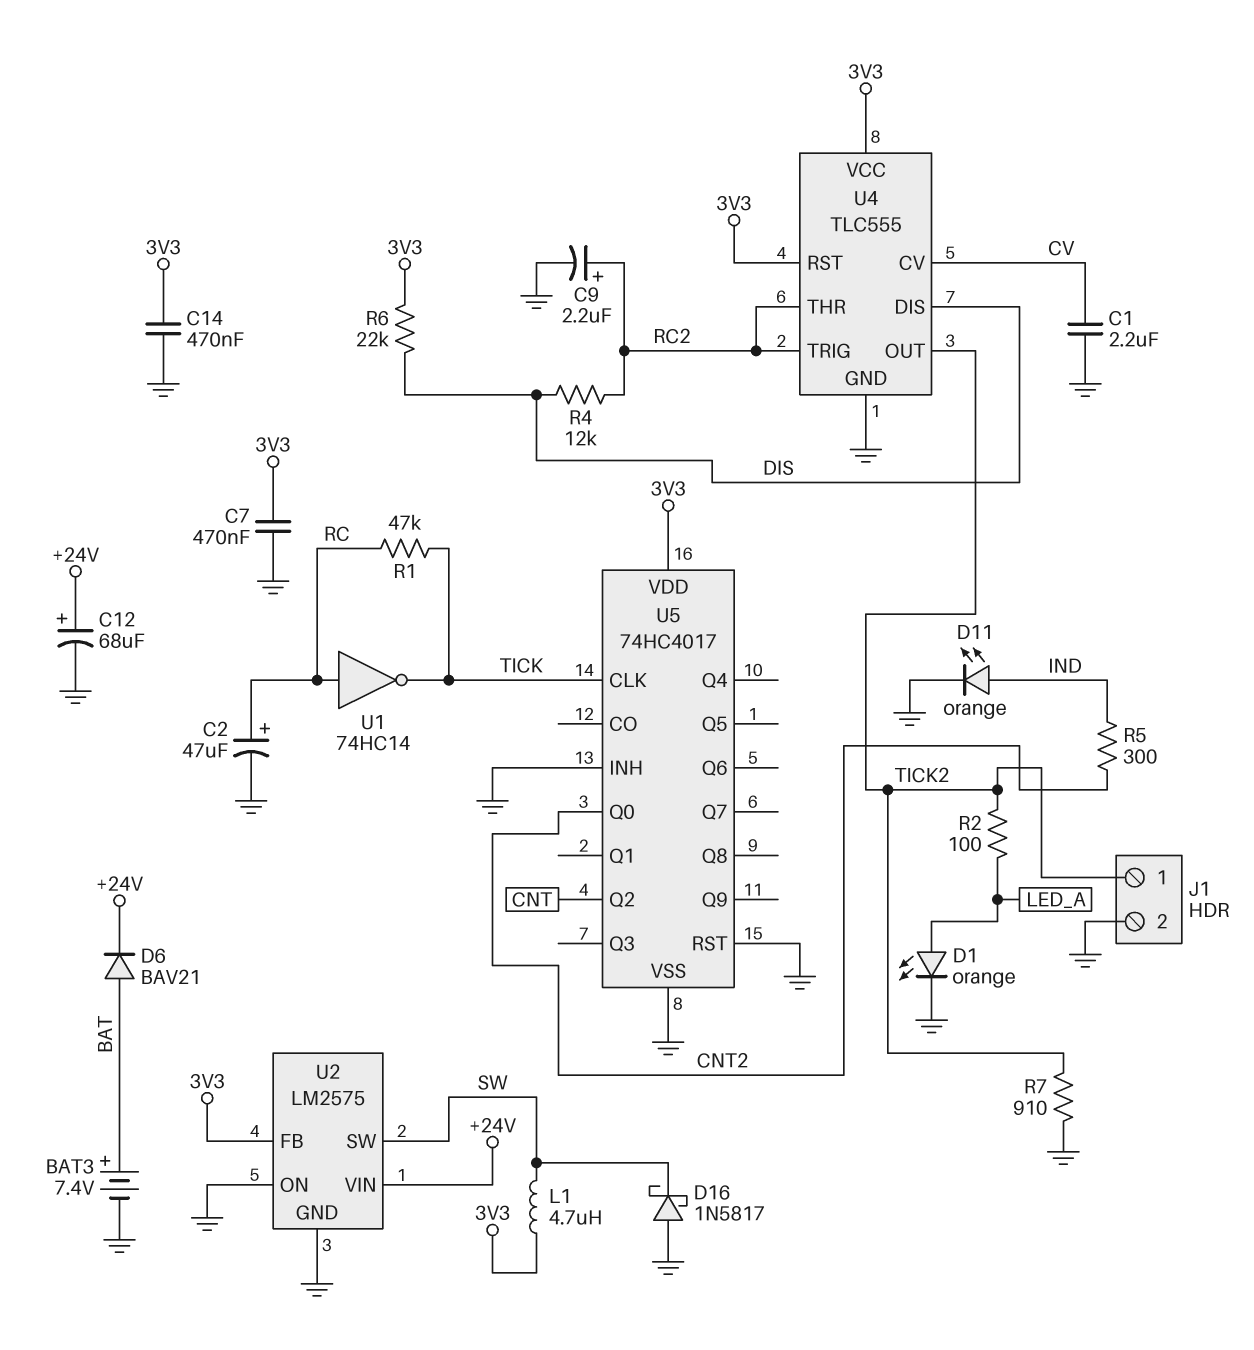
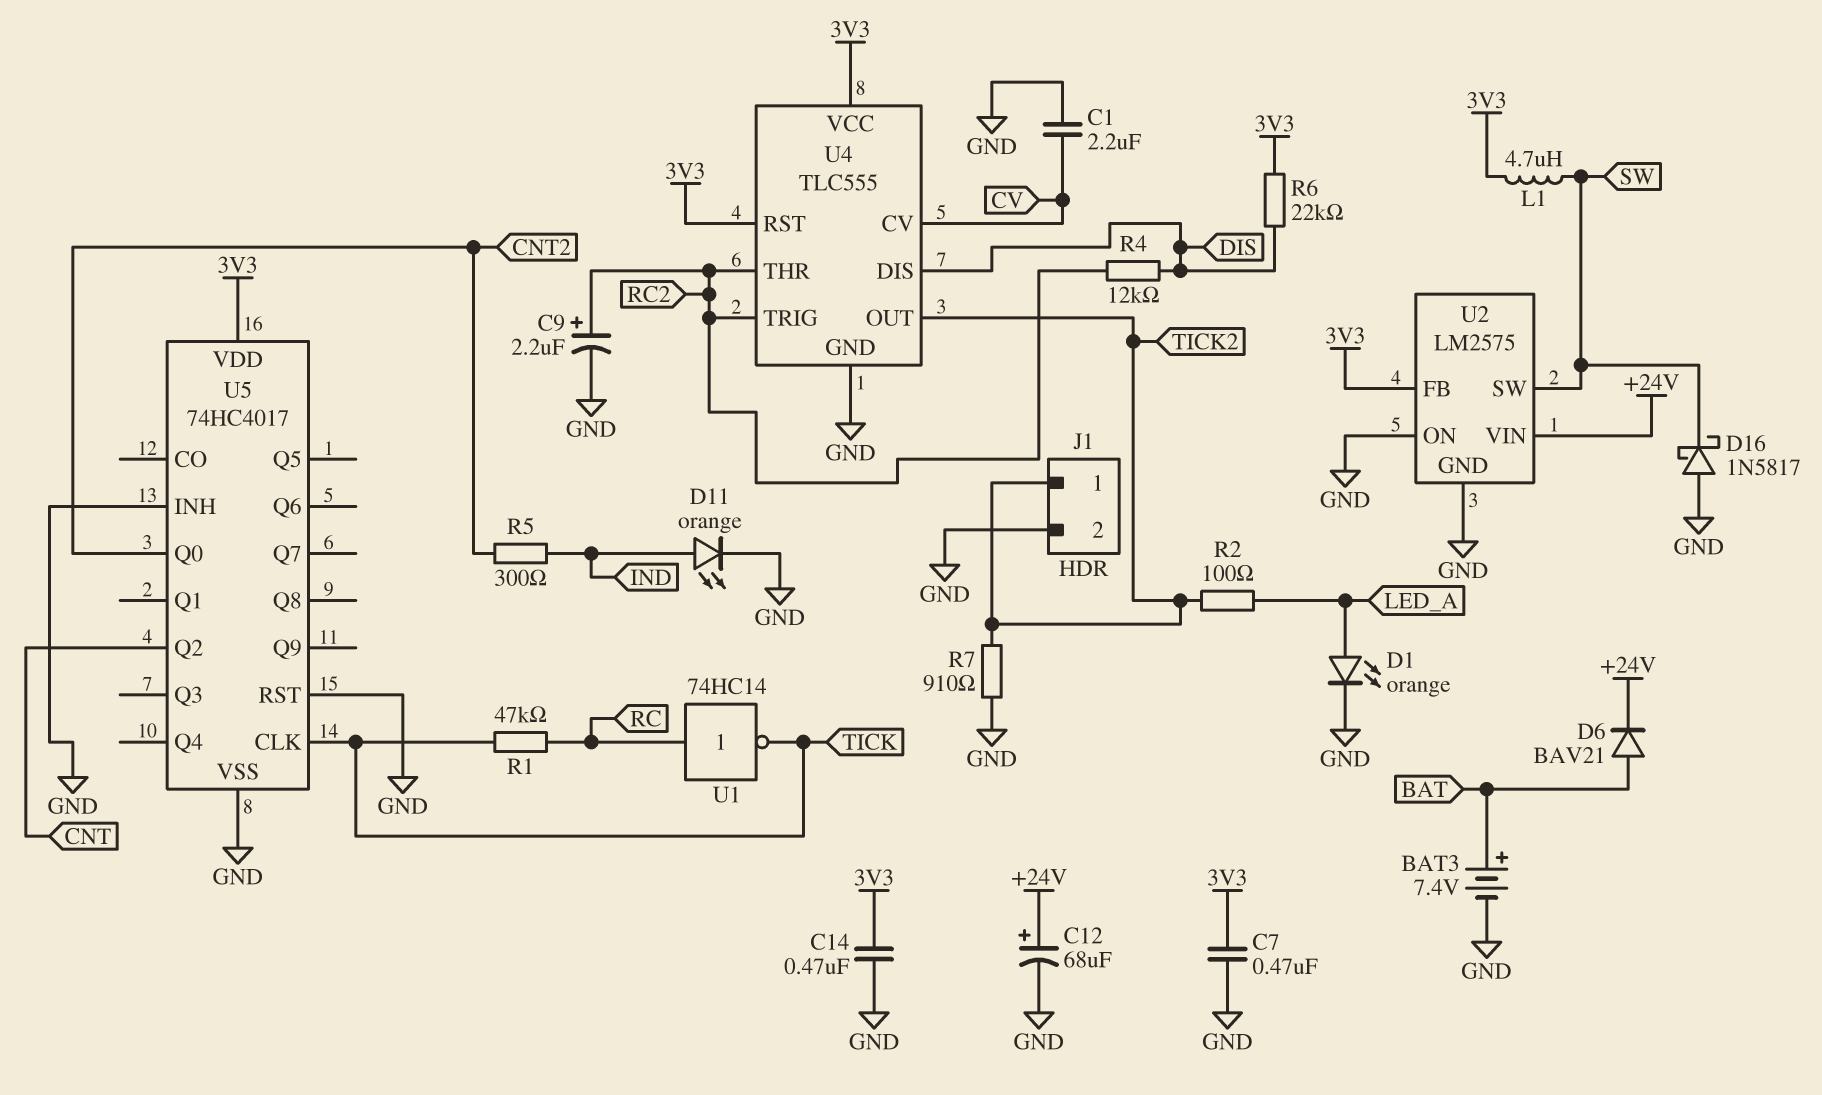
C2: 47uF (plus RC, minus GND) -> none

